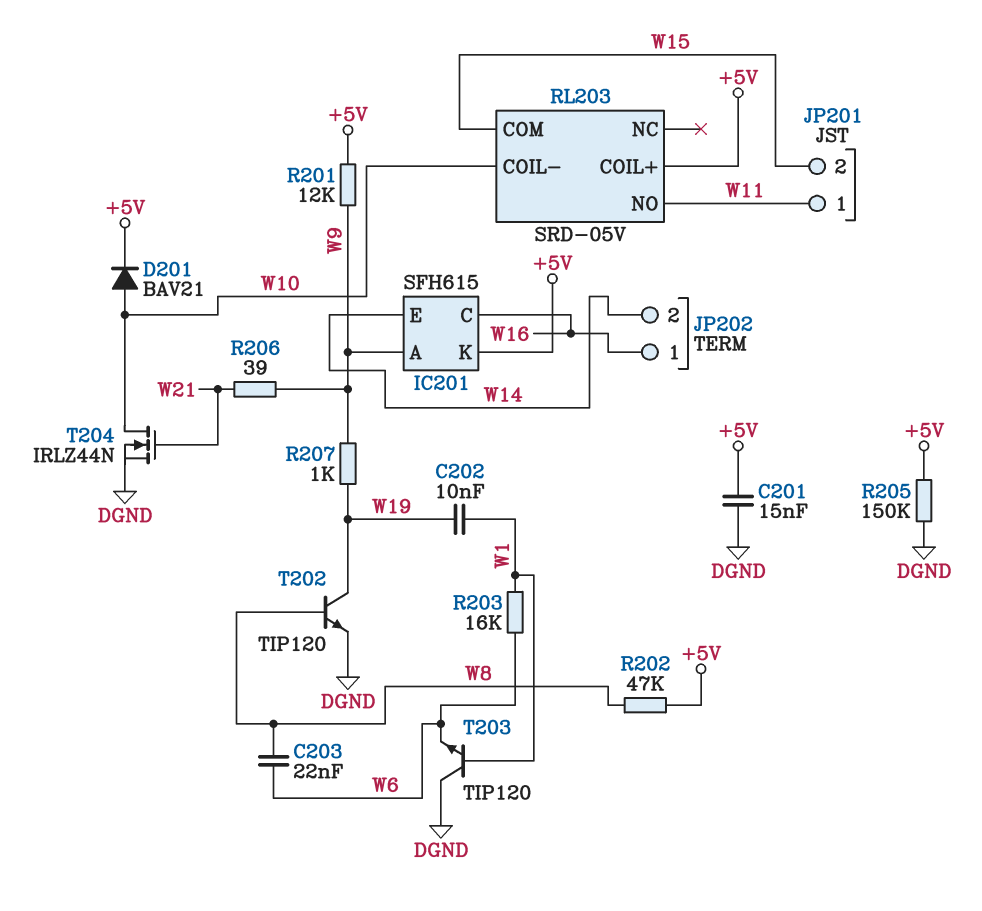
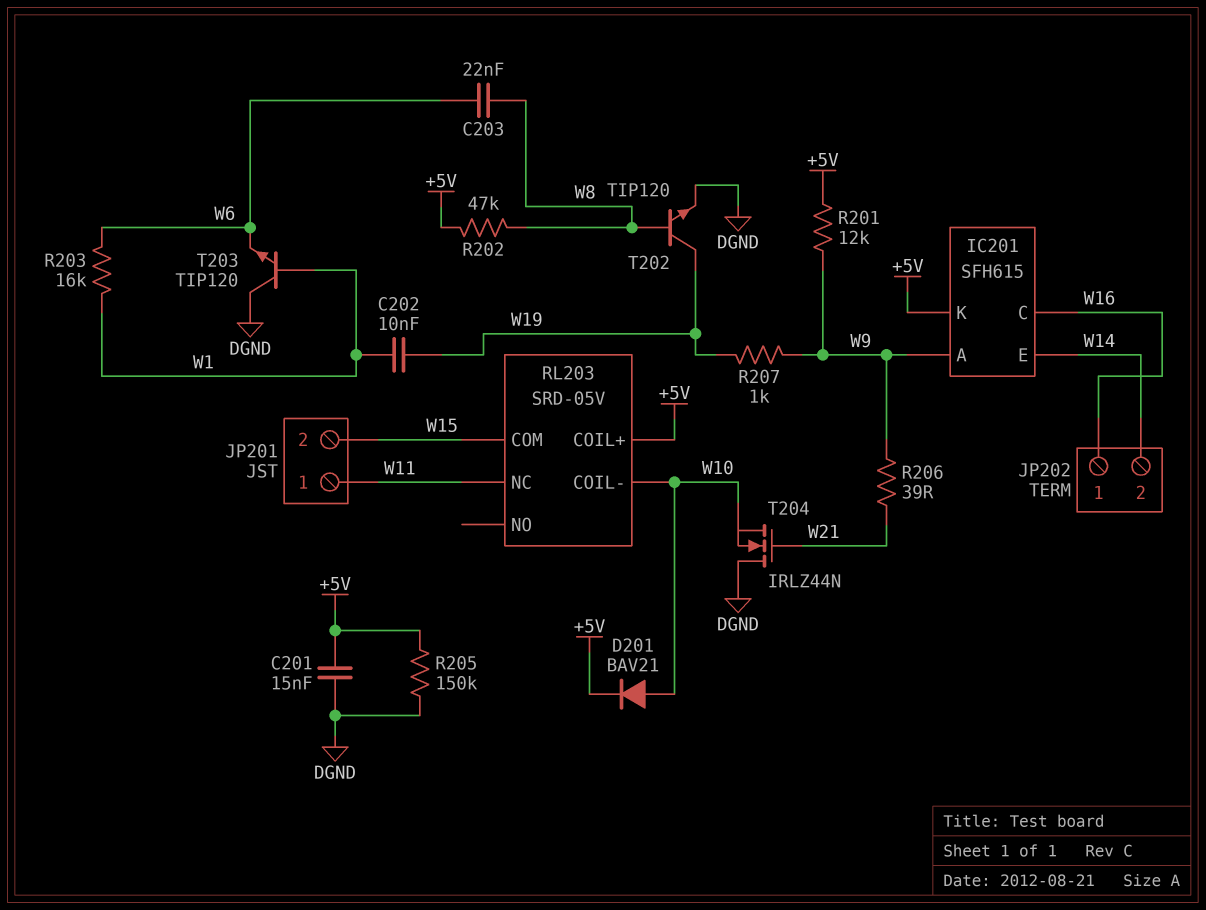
RL203 pin NC: none -> W11
RL203 pin NO: W11 -> none
T204: NMOS IRLZ44N (G W21, D W10, S DGND) -> NMOS IRLZ44N (G W21, D DGND, S W10)

